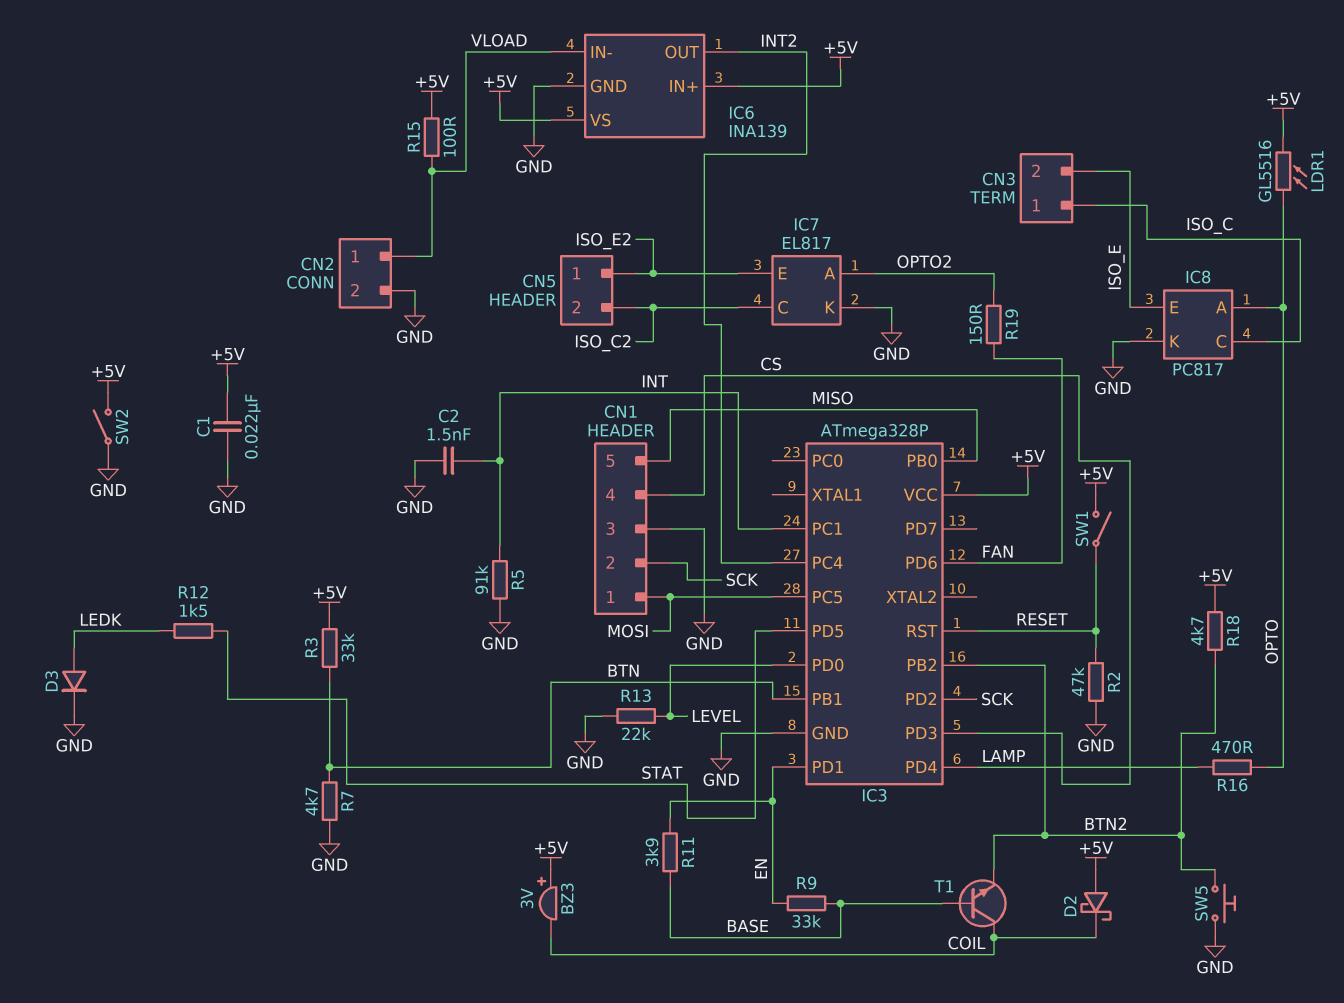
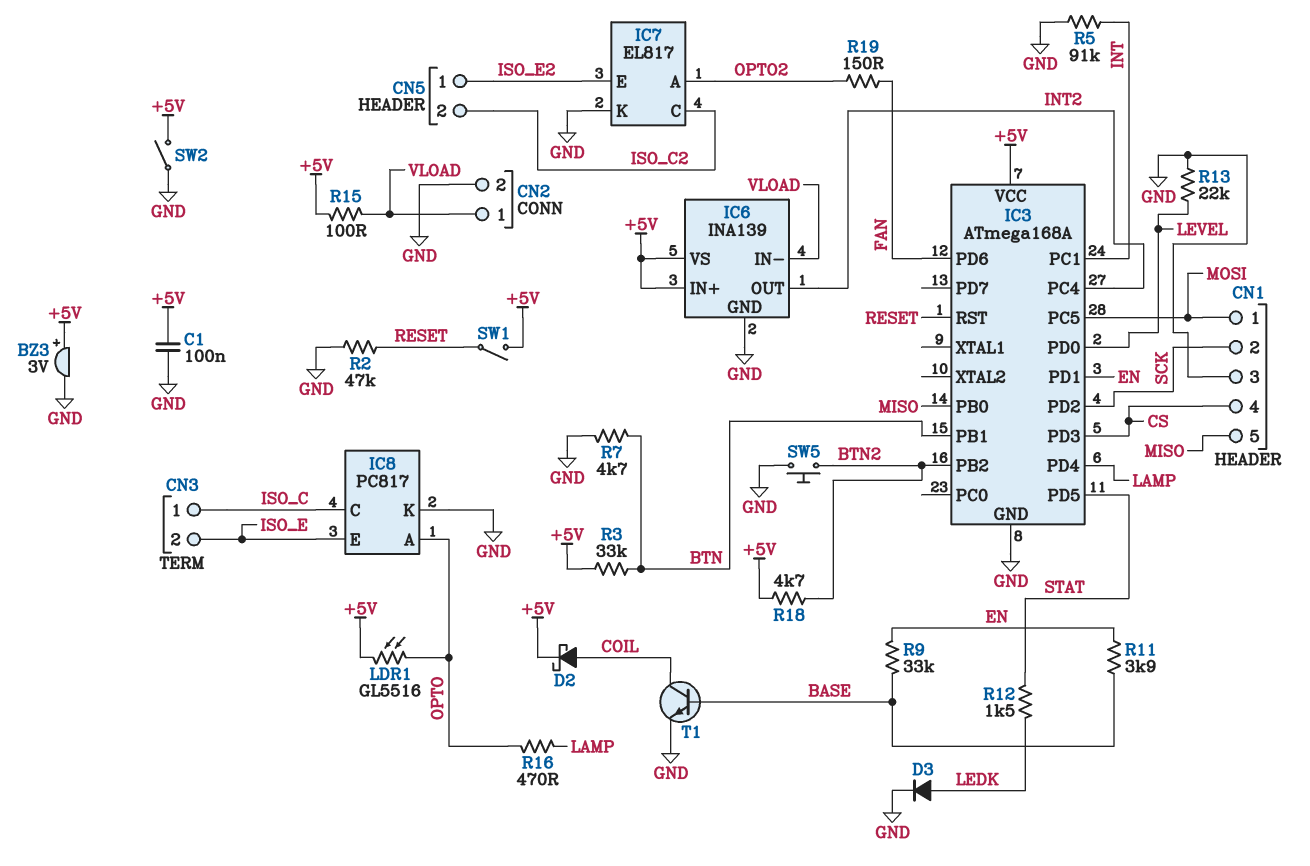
BZ3: buzzer 3V (plus +5V, minus COIL) -> buzzer 3V (plus +5V, minus GND)
C1: 22nF (+5V, GND) -> 100nF (+5V, GND)
C2: 1.5nF (GND, INT) -> none
D2: schottky (A +5V, K COIL) -> schottky (A COIL, K +5V)
IC3: ATmega328P -> ATmega168A
T1: NPN (B BASE, C COIL, E BTN2) -> NPN (B BASE, C COIL, E GND)

